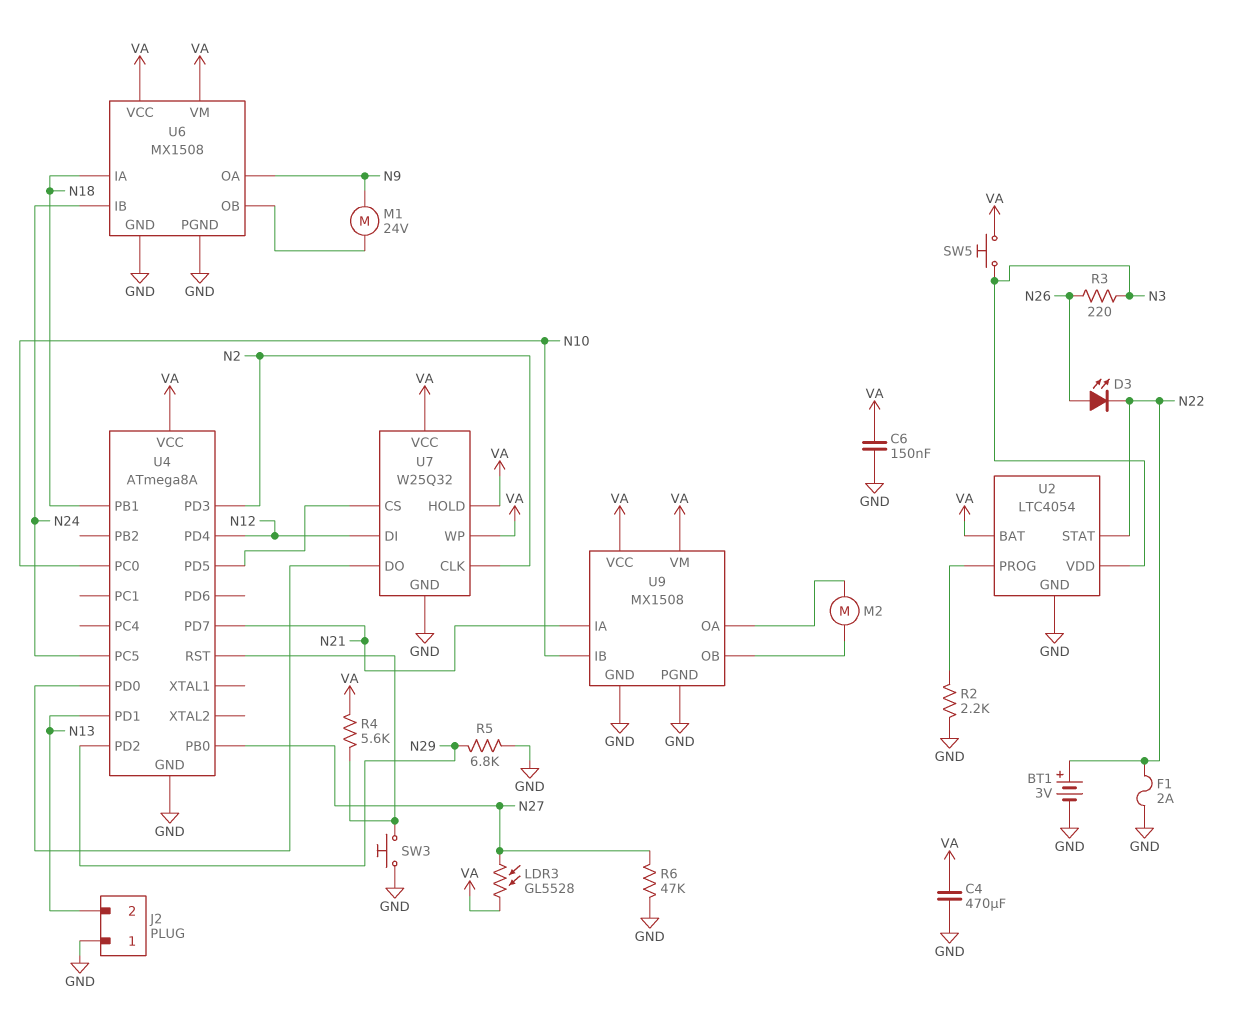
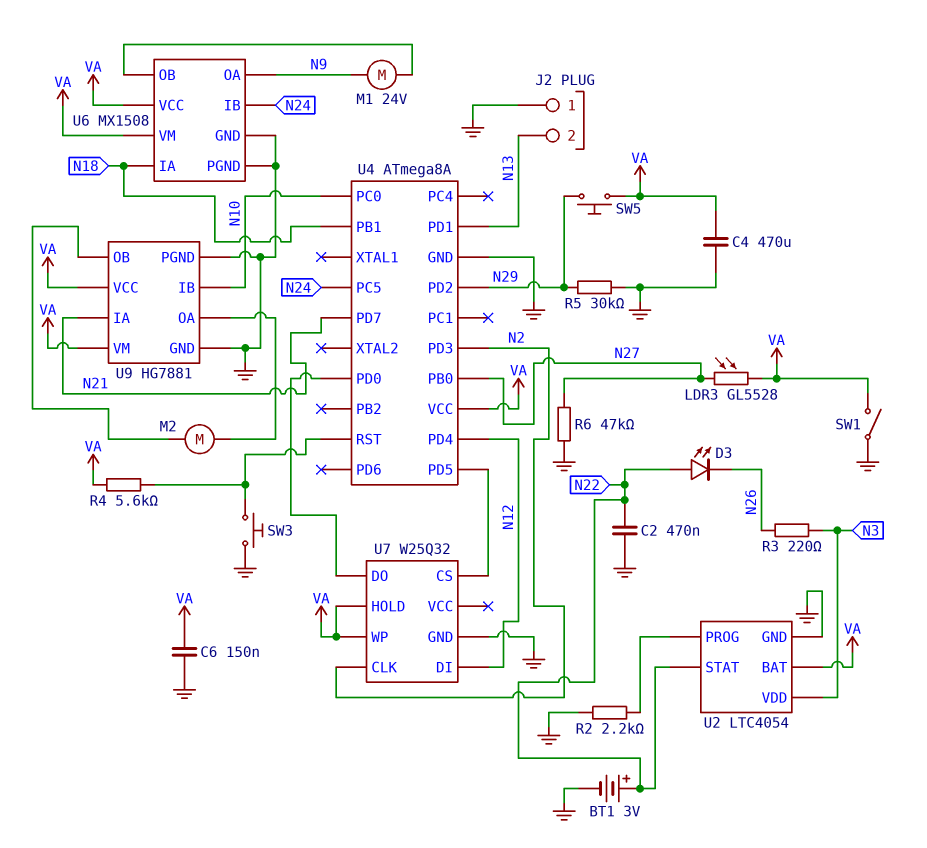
C2: none -> 470nF (GND, N22)
D3: LED (A N26, K N22) -> LED (A N22, K N26)
F1: 2A (GND, N22) -> none
R5: 6.8k (GND, N29) -> 30k (GND, N29)
SW1: none -> switch (GND, VA)
SW5: button (N3, VA) -> button (N29, VA)
U7 pin VCC: VA -> none
U9: MX1508 -> HG7881

